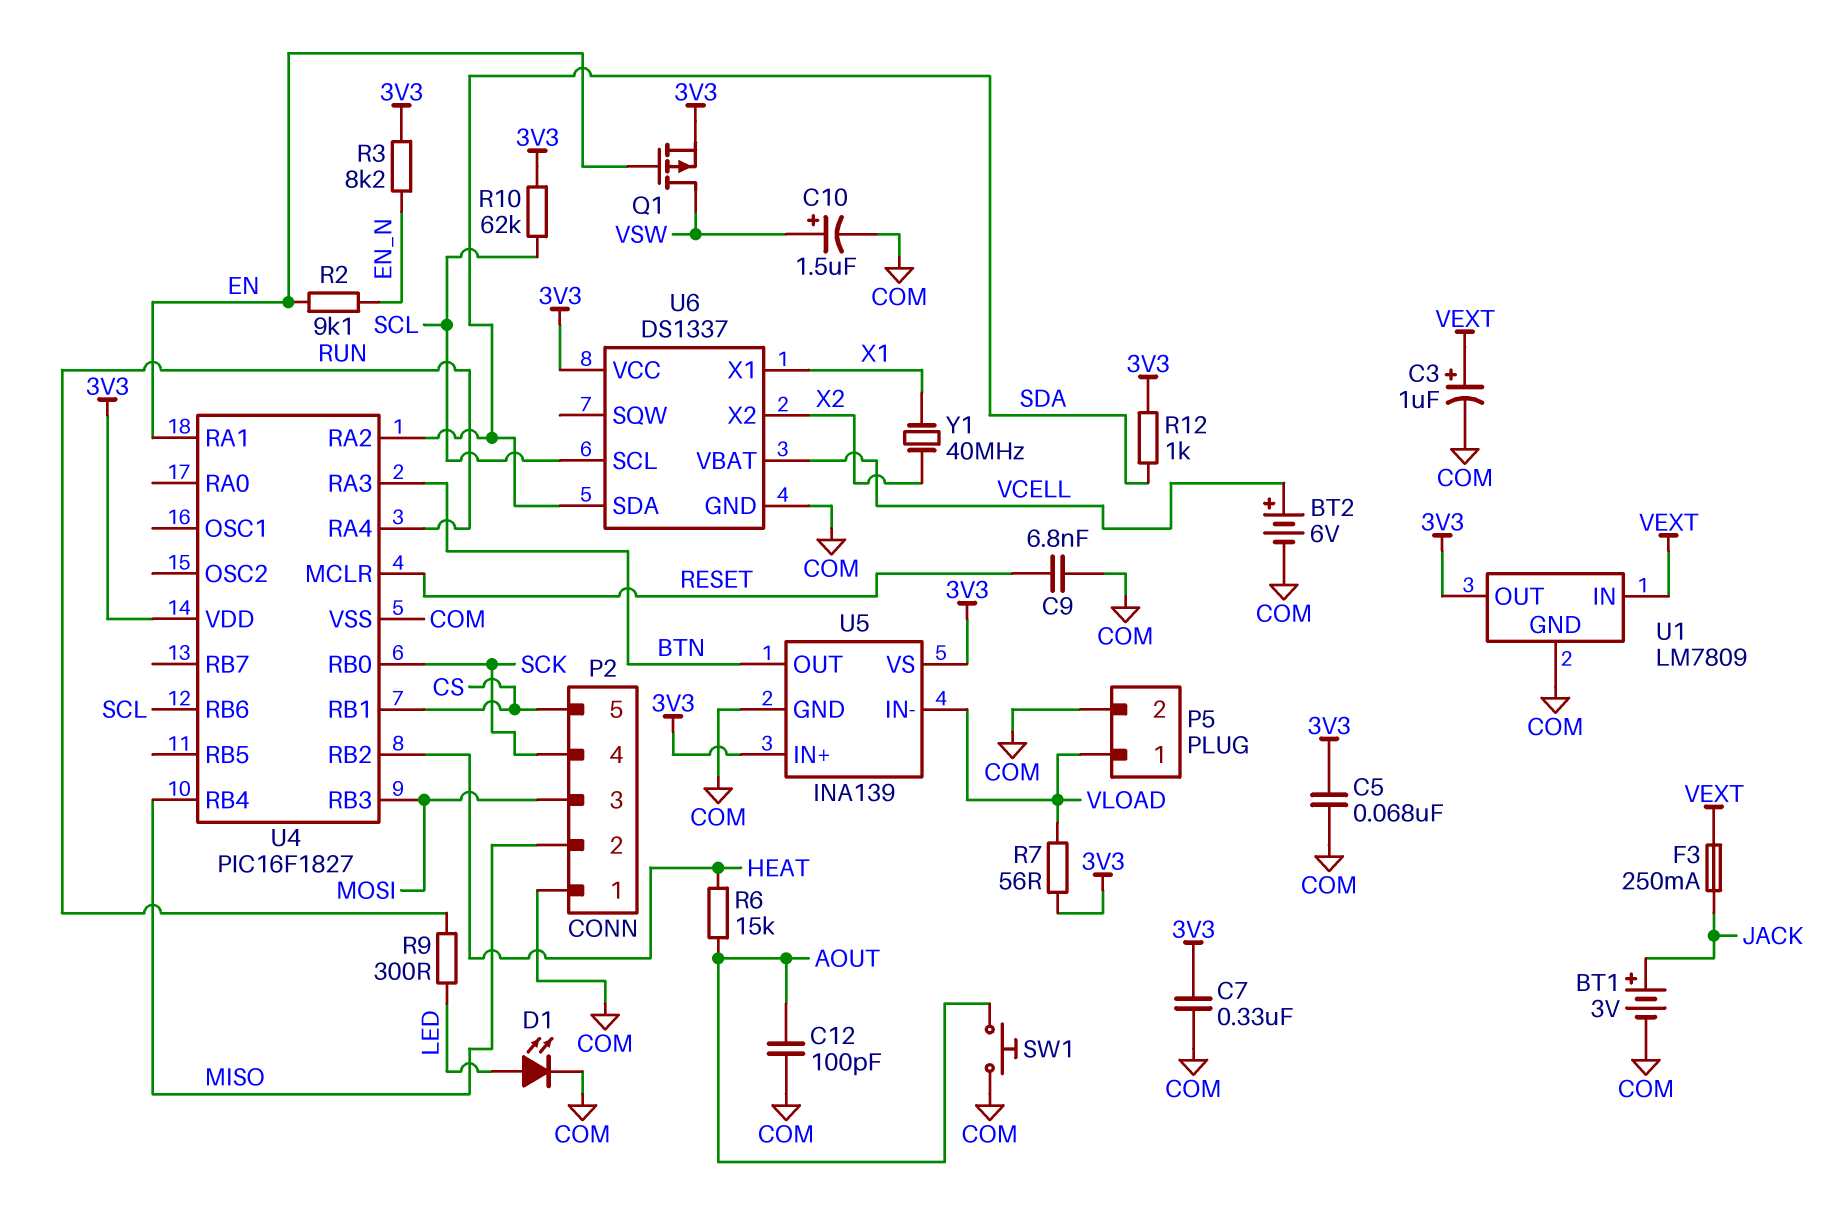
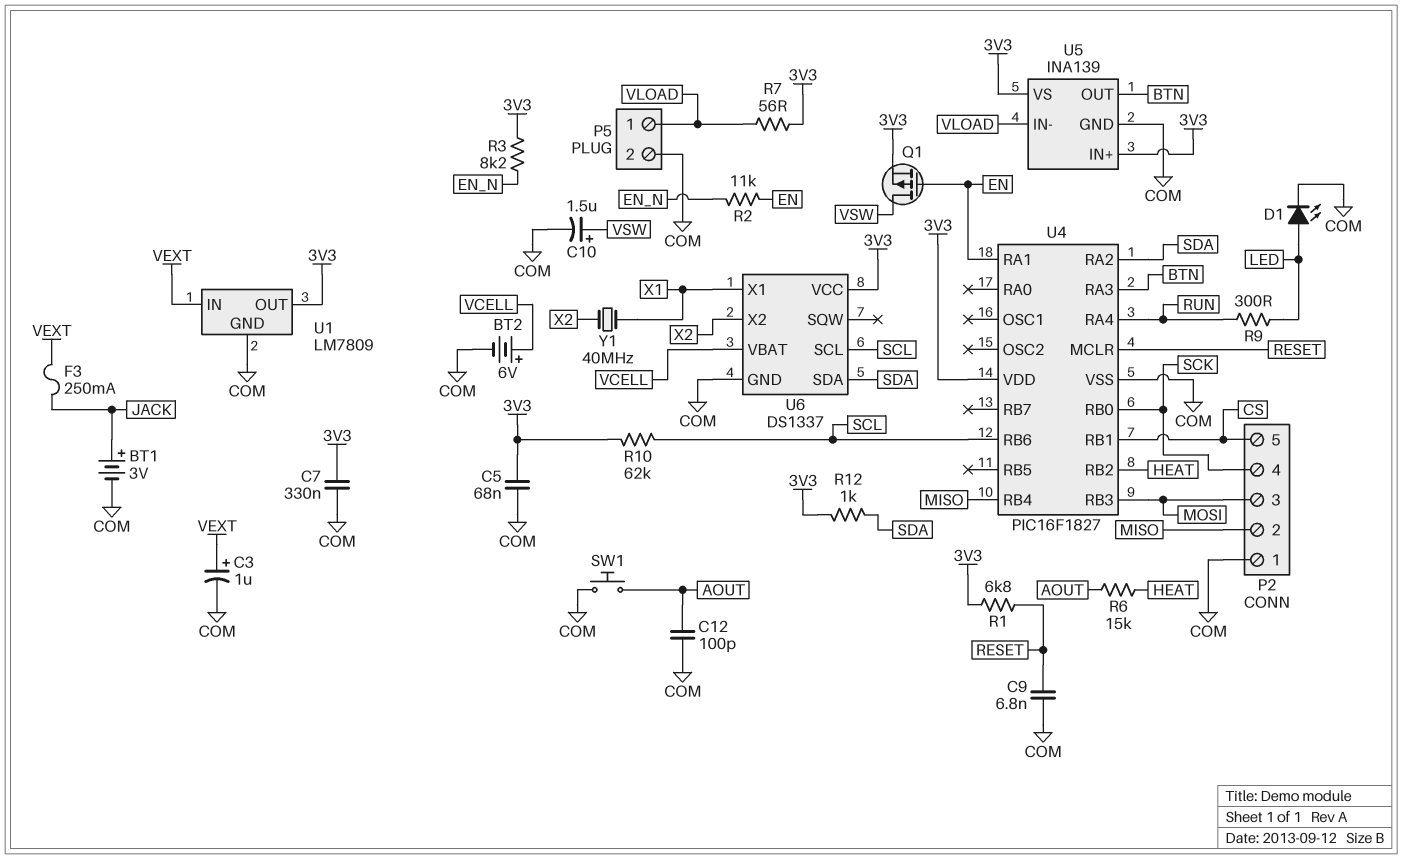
R1: none -> 6.8k (3V3, RESET)
R2: 9.1k (EN, EN_N) -> 11k (EN, EN_N)

